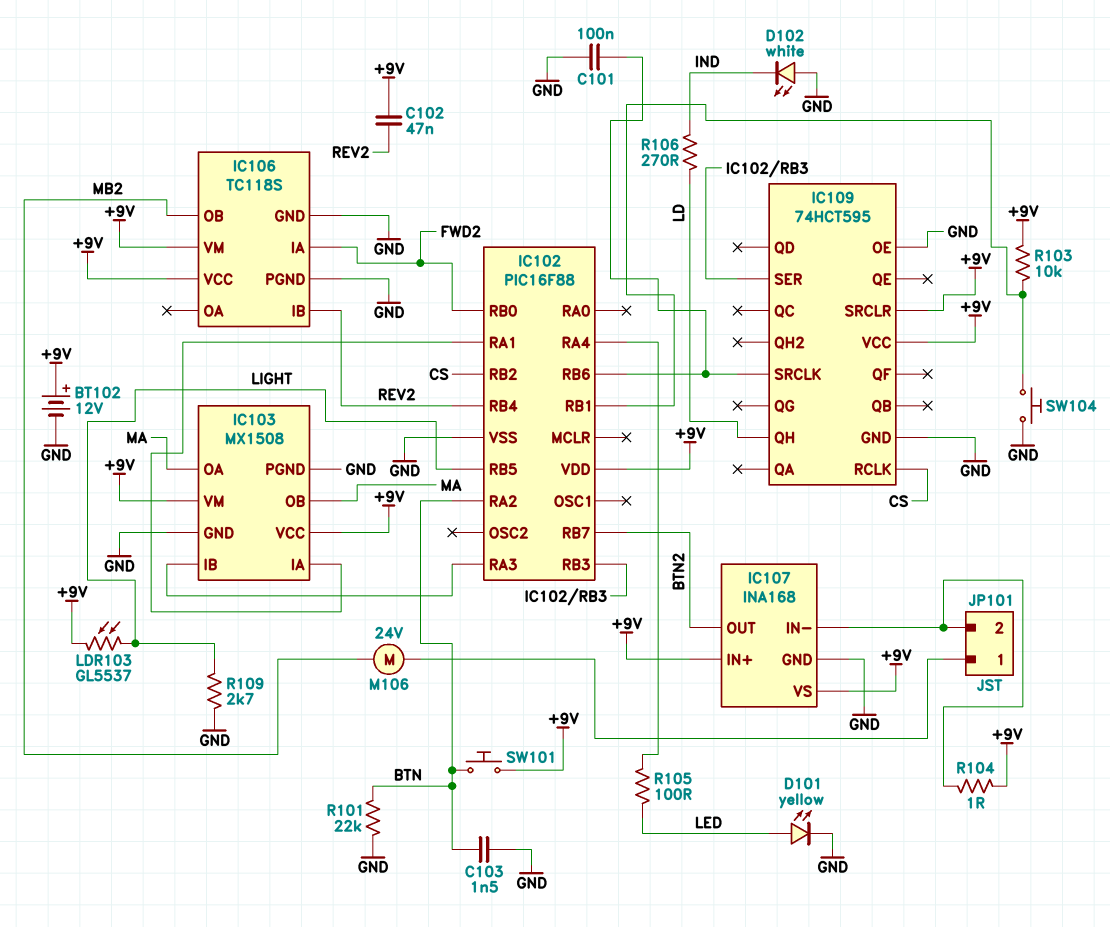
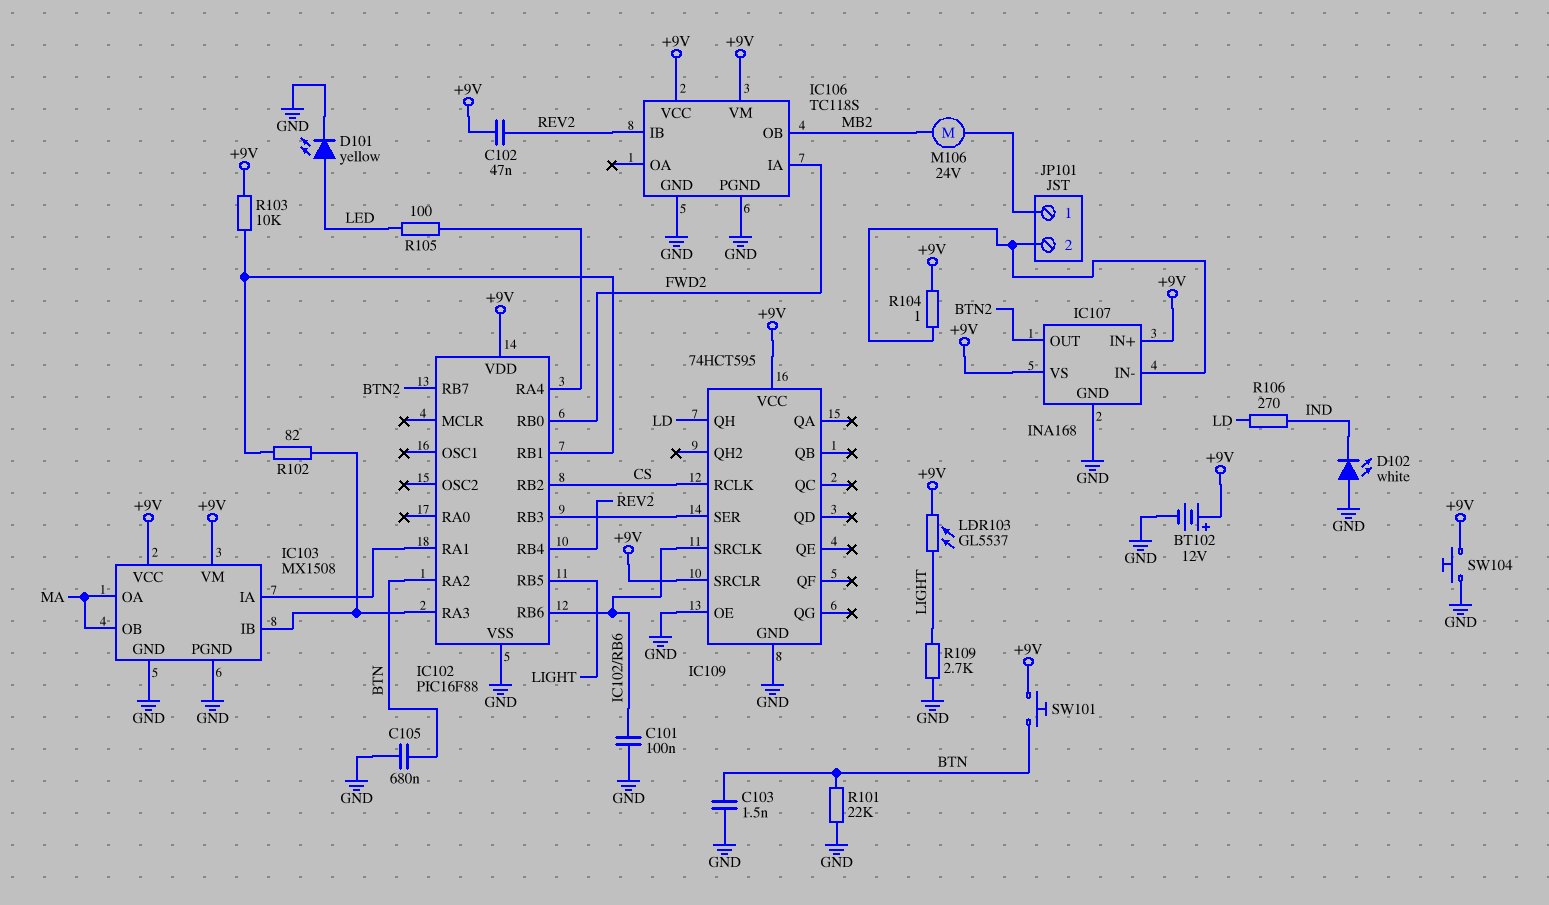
C105: none -> 680nF (BTN, GND)
R102: none -> 82 (IC102/RA3, IC102/RB1)
SW104: button (GND, IC102/RB1) -> button (+9V, GND)

